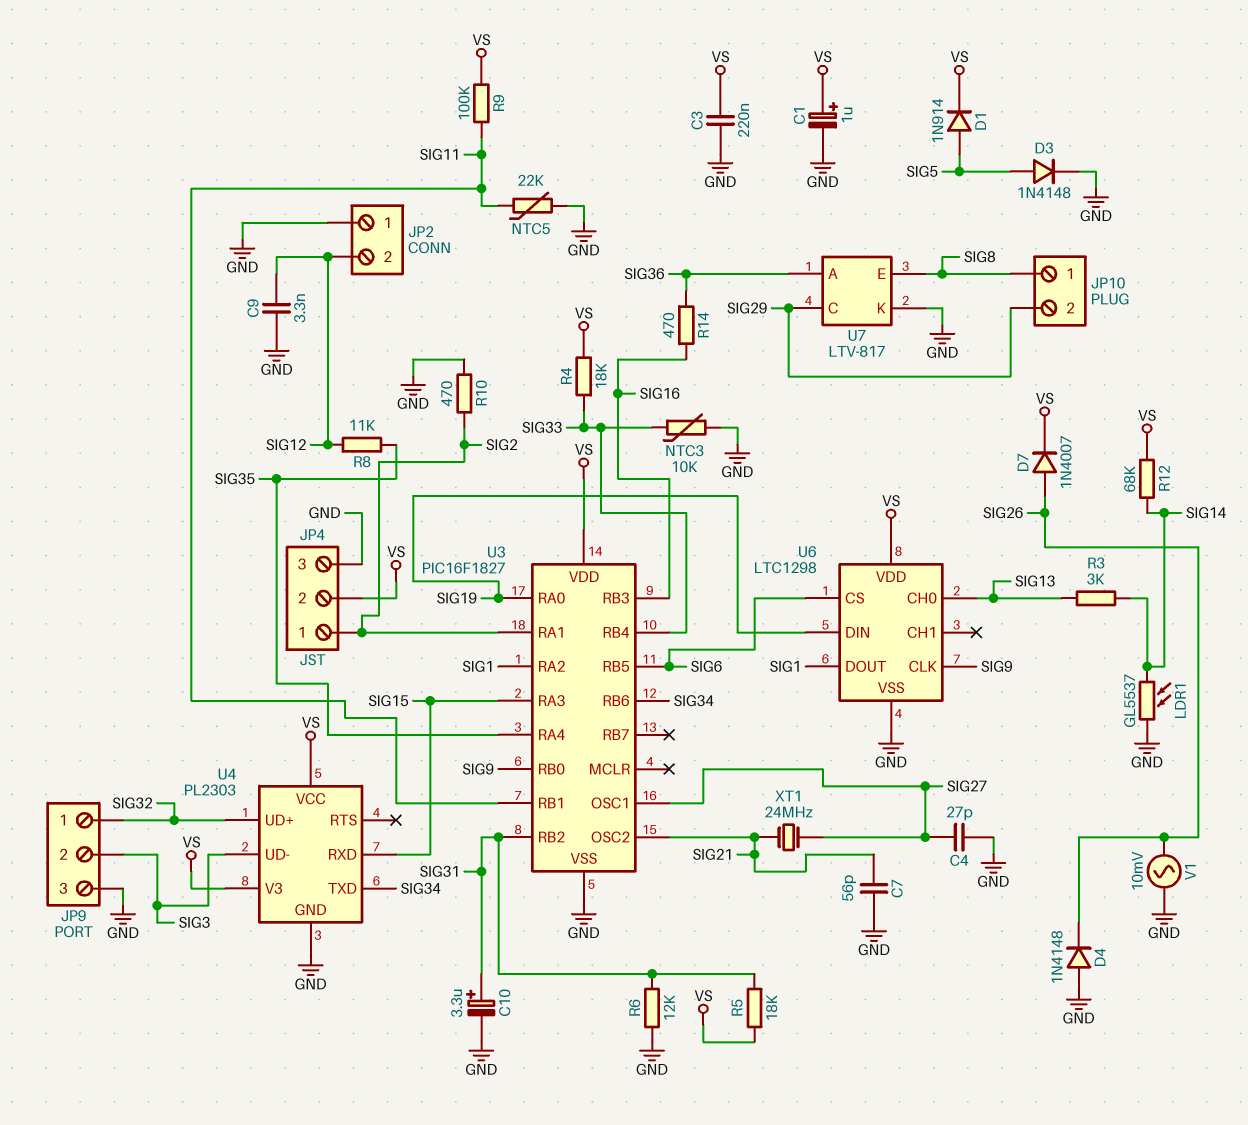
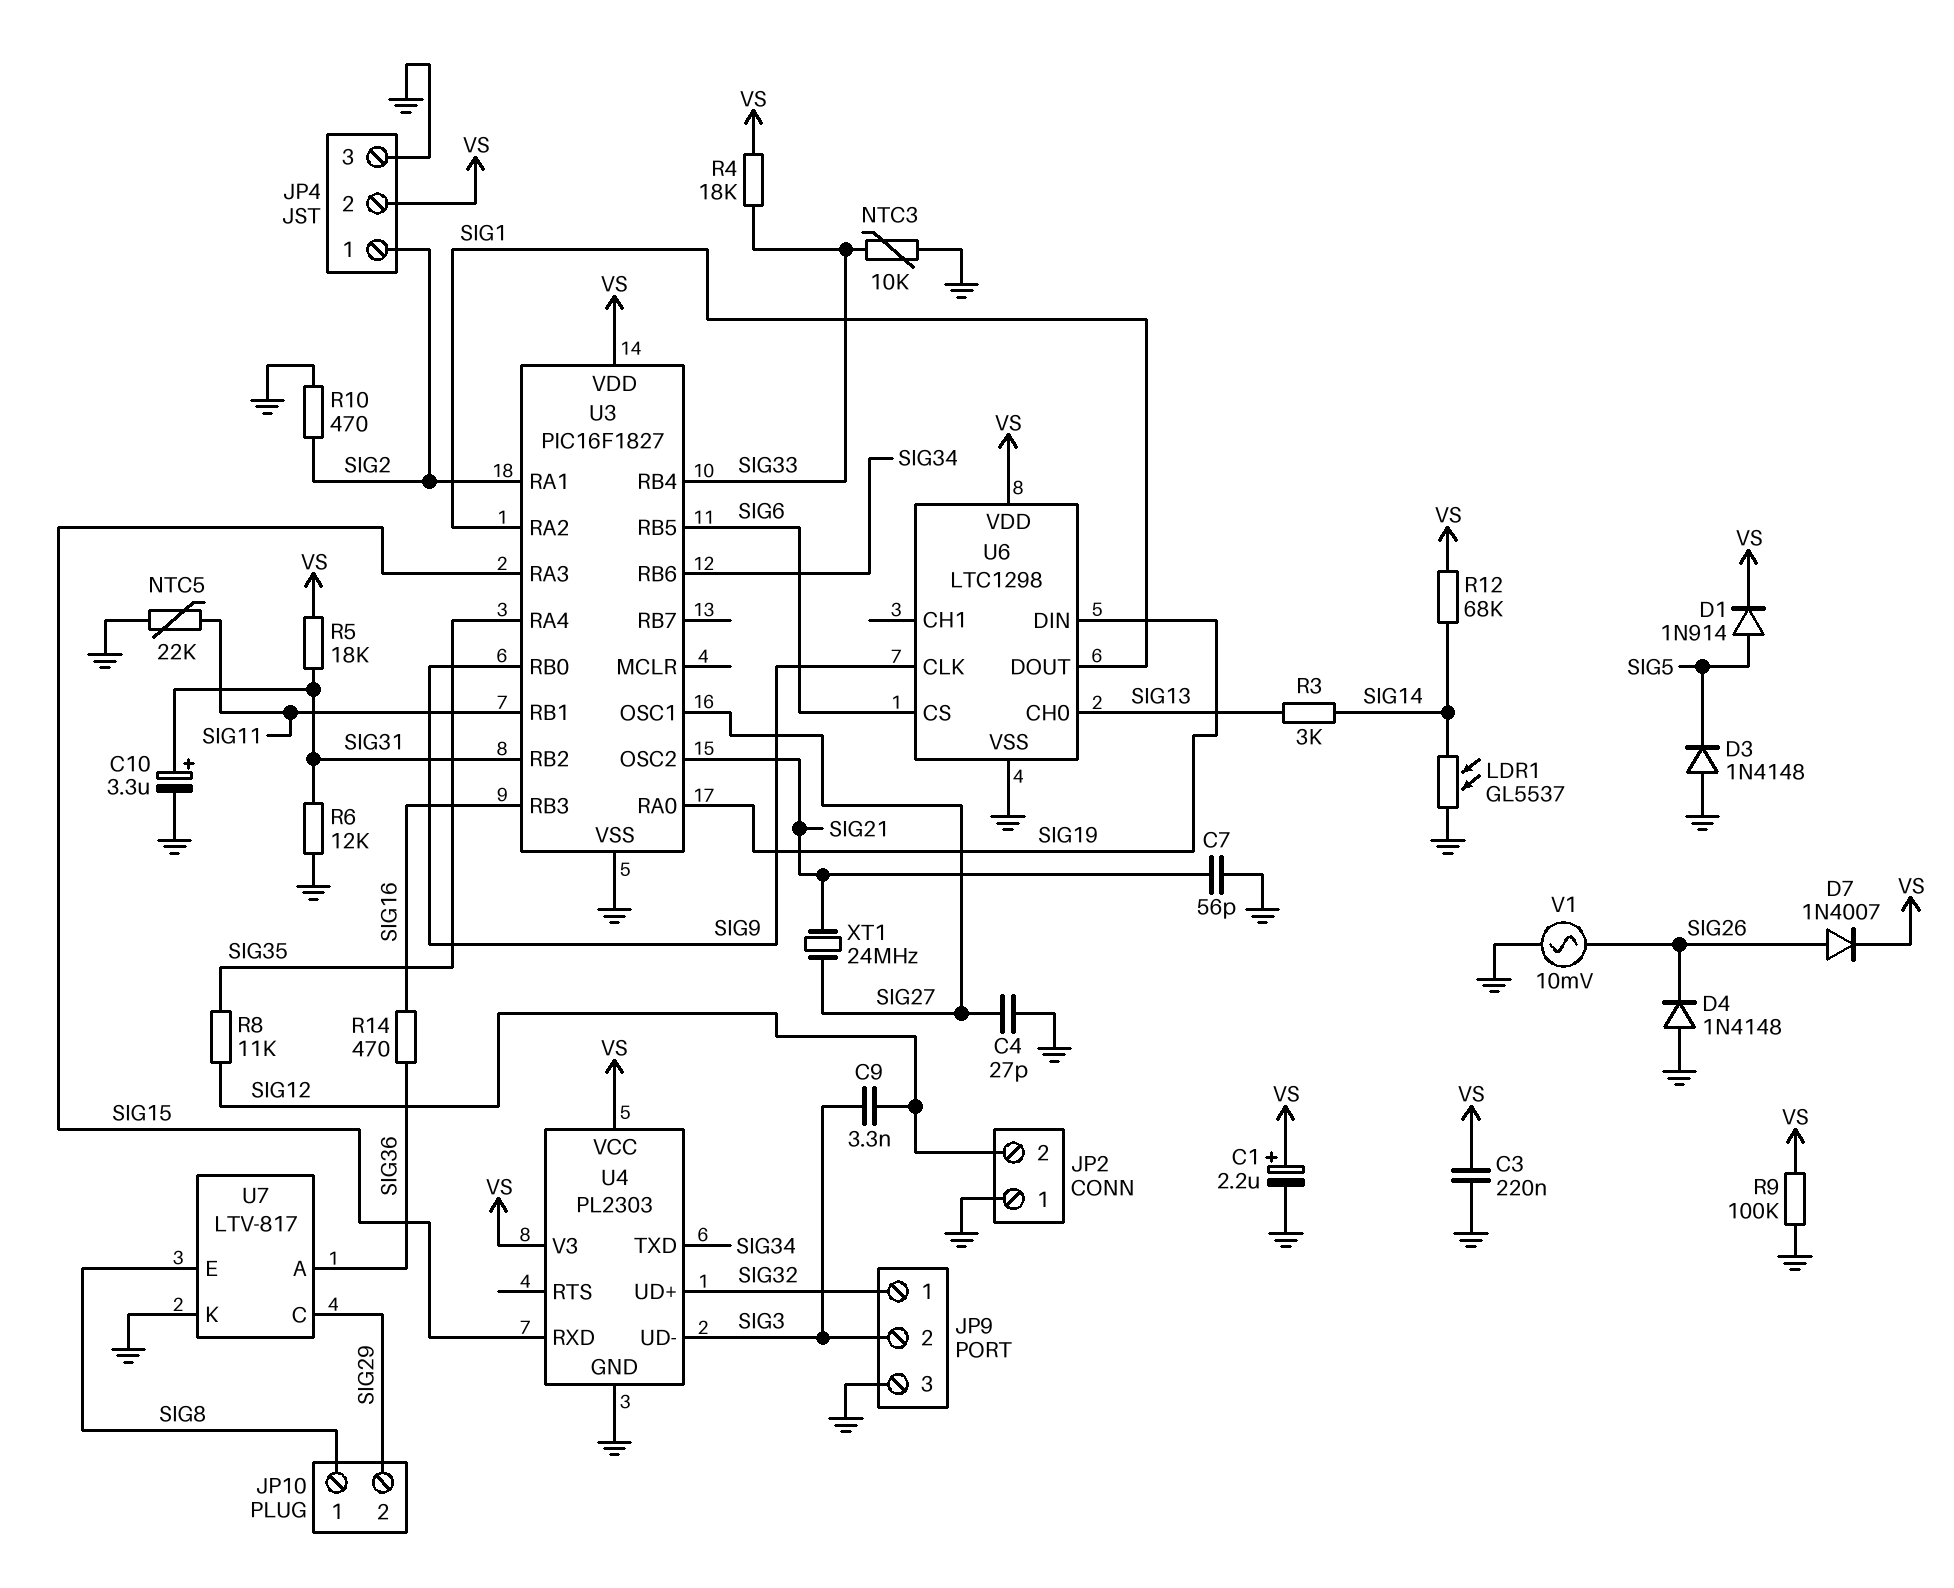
C1: 1uF (plus VS, minus GND) -> 2.2uF (plus VS, minus GND)
C9: 3.3nF (GND, SIG12) -> 3.3nF (SIG3, SIG12)
D3: diode 1N4148 (A SIG5, K GND) -> diode 1N4148 (A GND, K SIG5)
R9: 100k (SIG11, VS) -> 100k (GND, VS)

